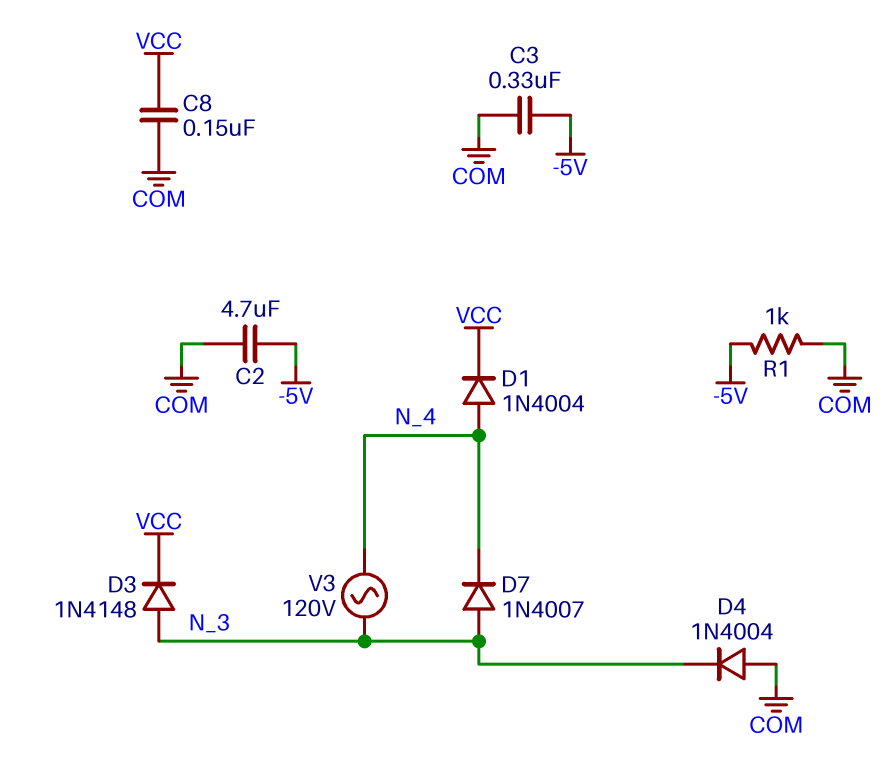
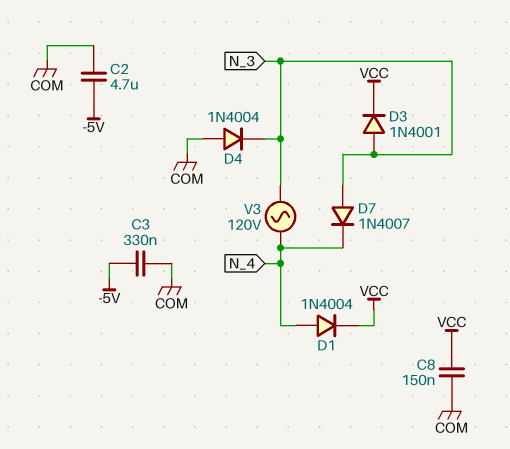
D3: diode 1N4148 (A N_3, K VCC) -> diode 1N4001 (A N_3, K VCC)
R1: 1k (-5V, COM) -> none

